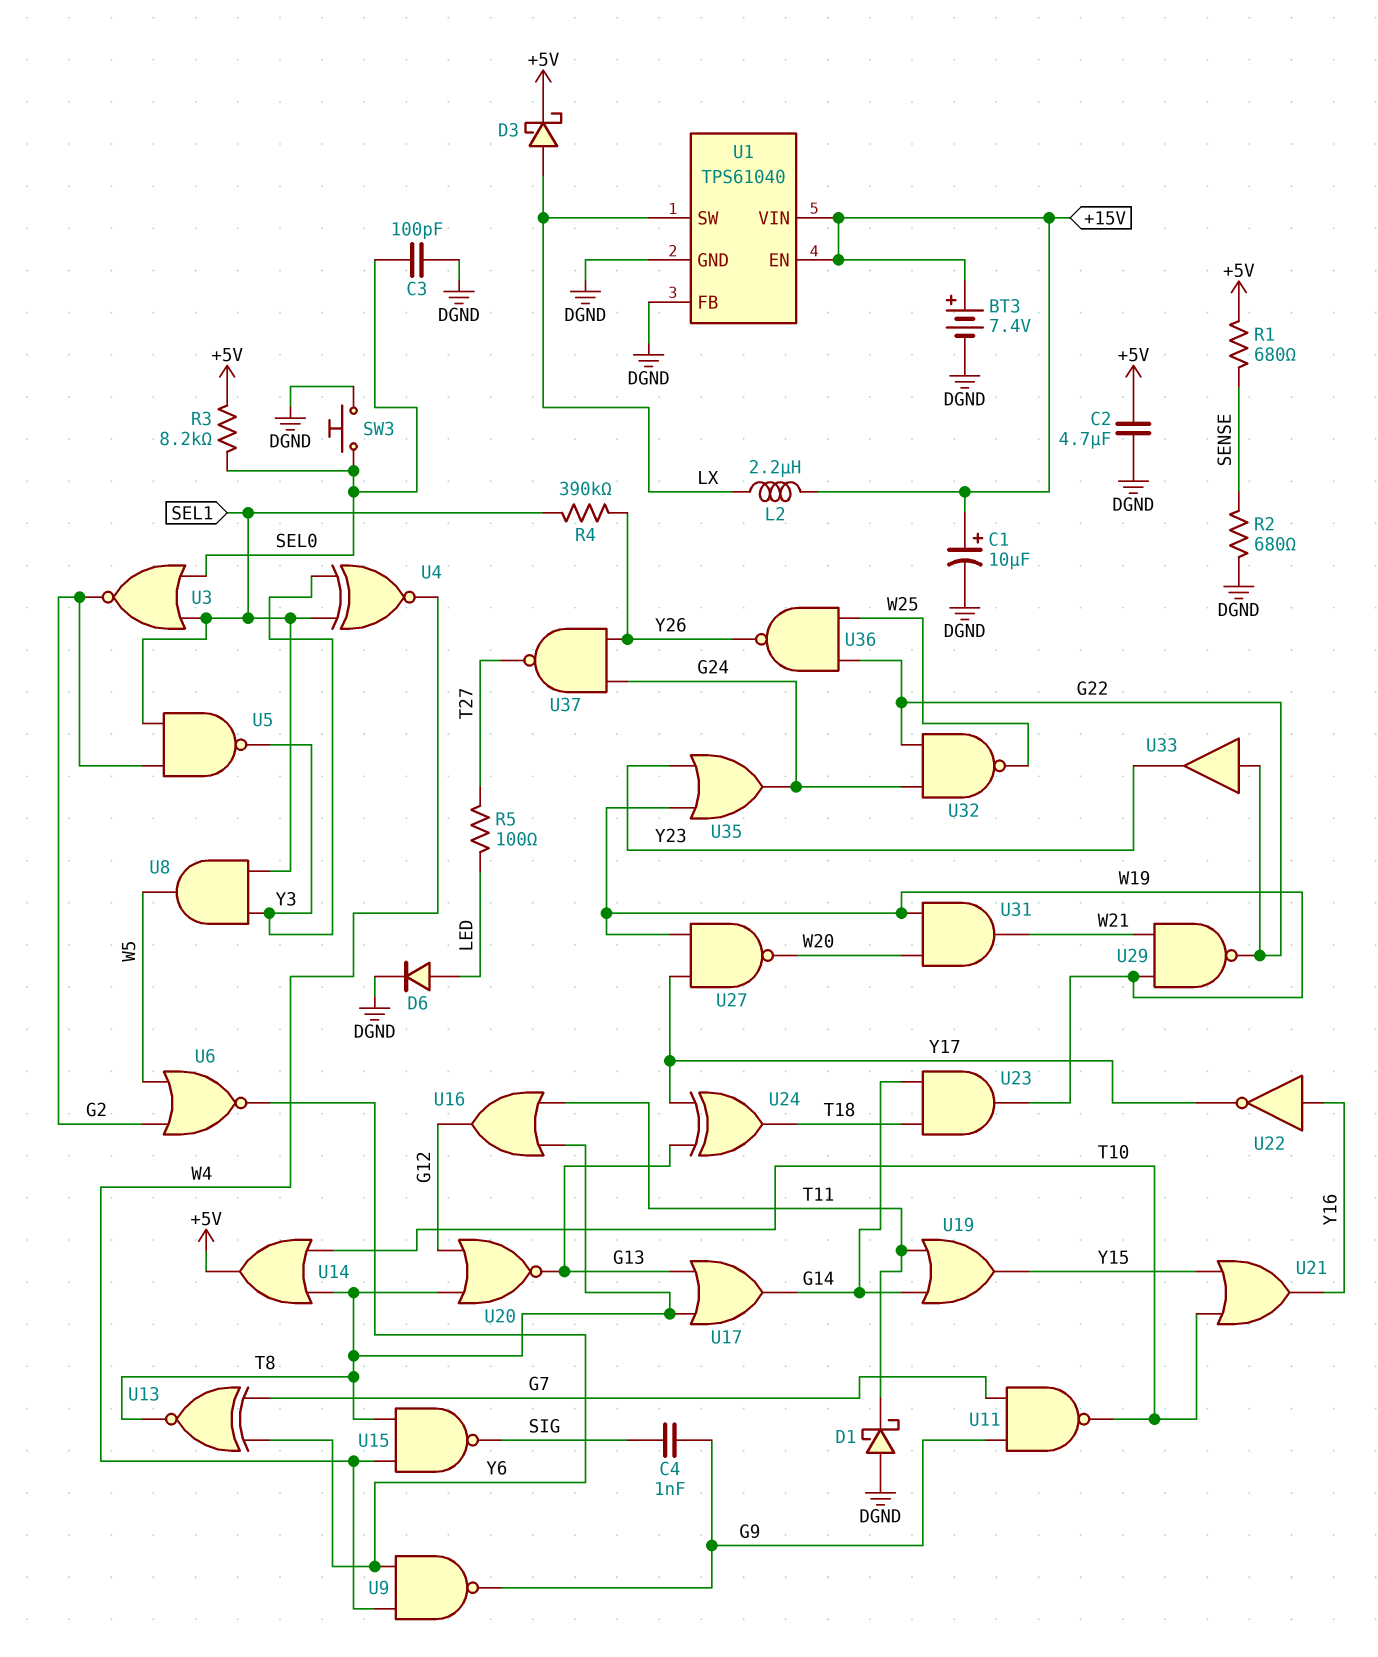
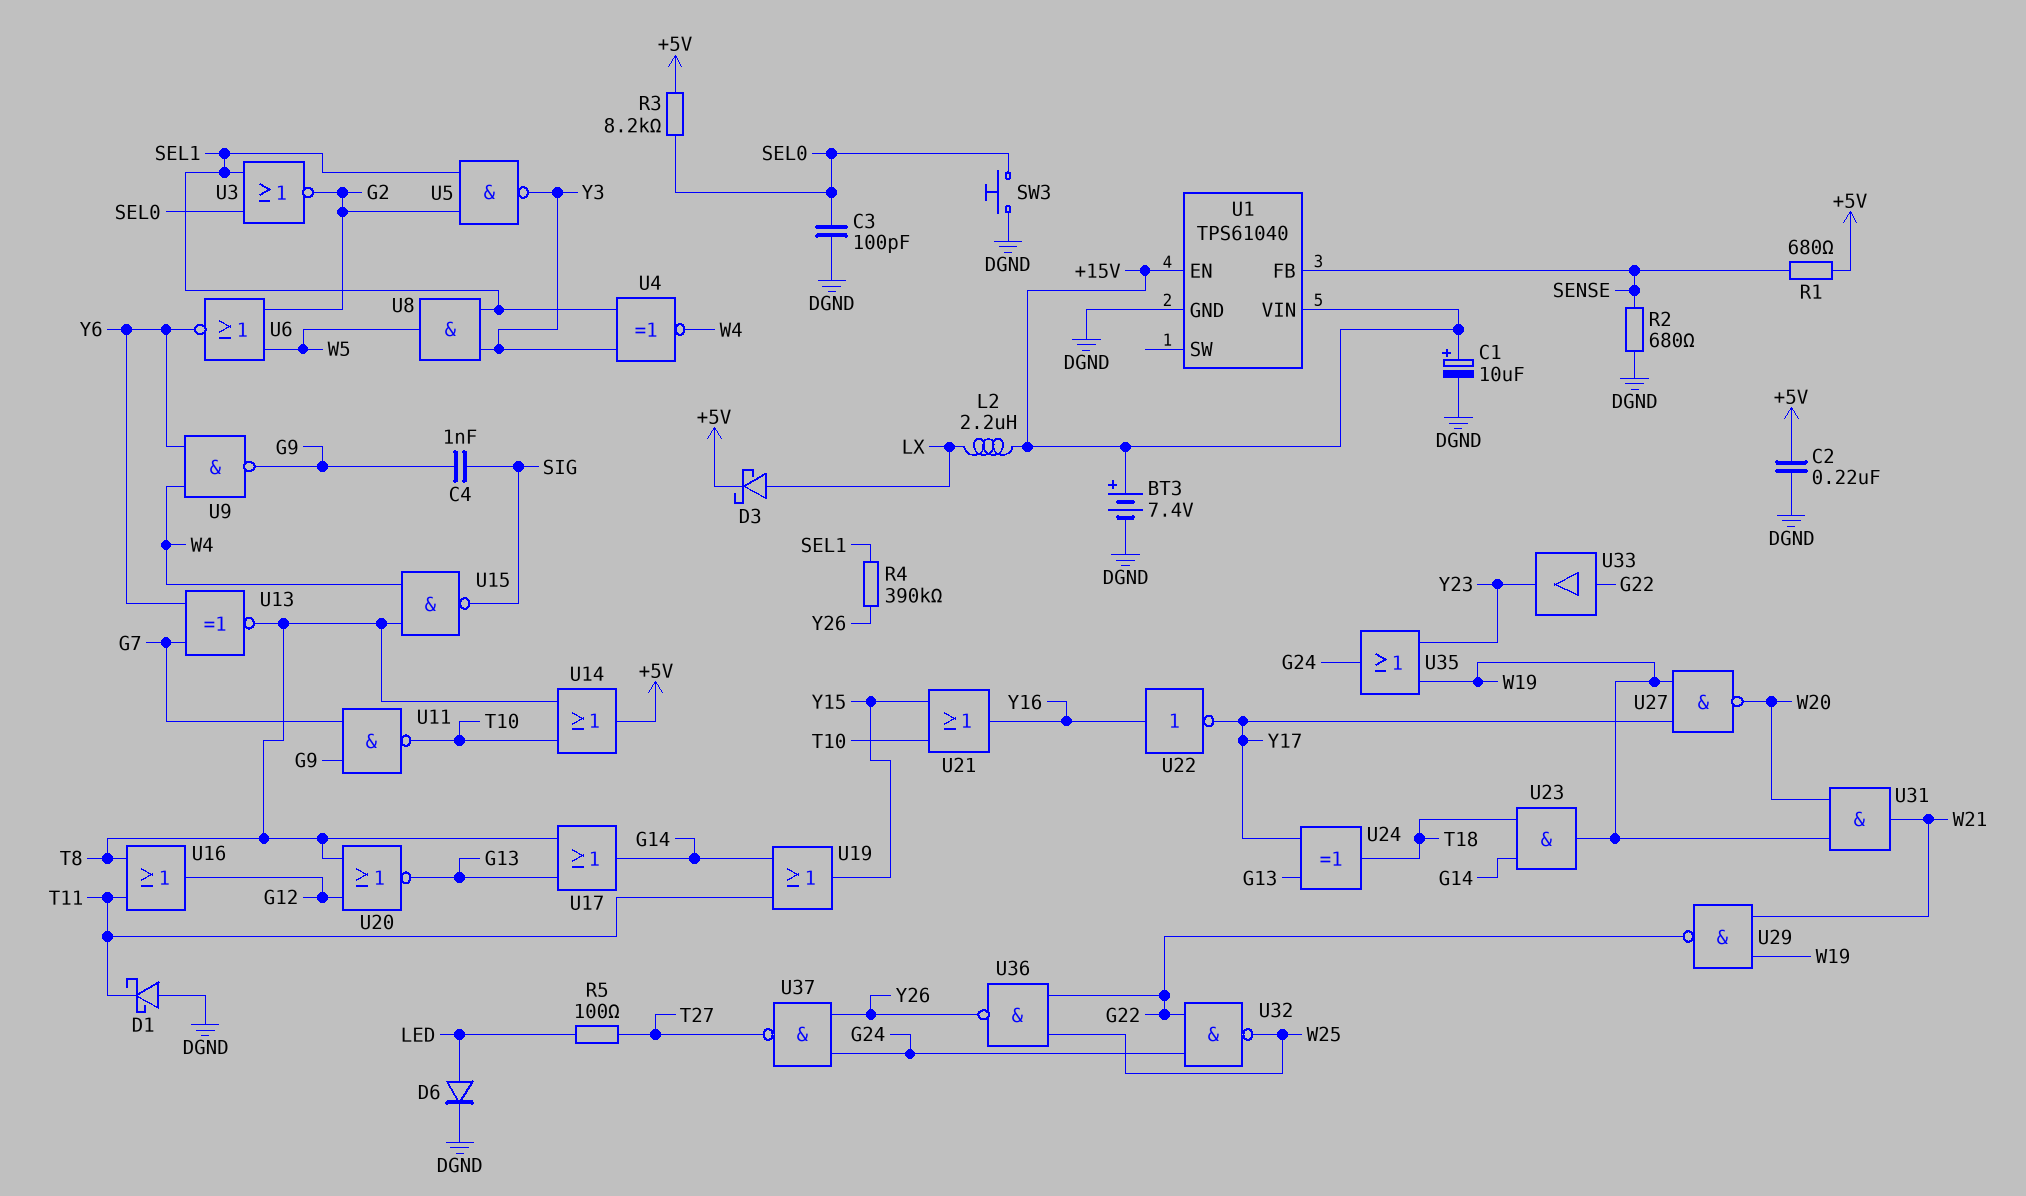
C2: 4.7uF (+5V, DGND) -> 220nF (+5V, DGND)
U1 pin FB: DGND -> SENSE
U1 pin SW: LX -> none

